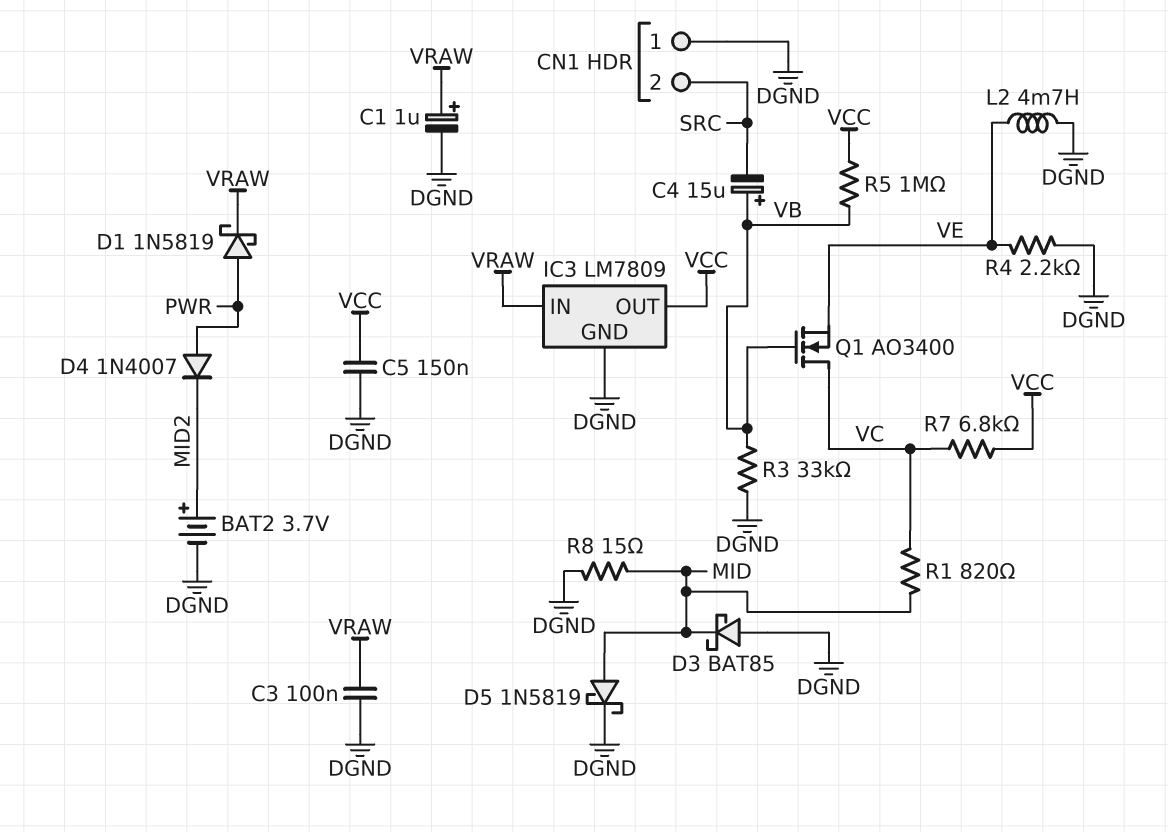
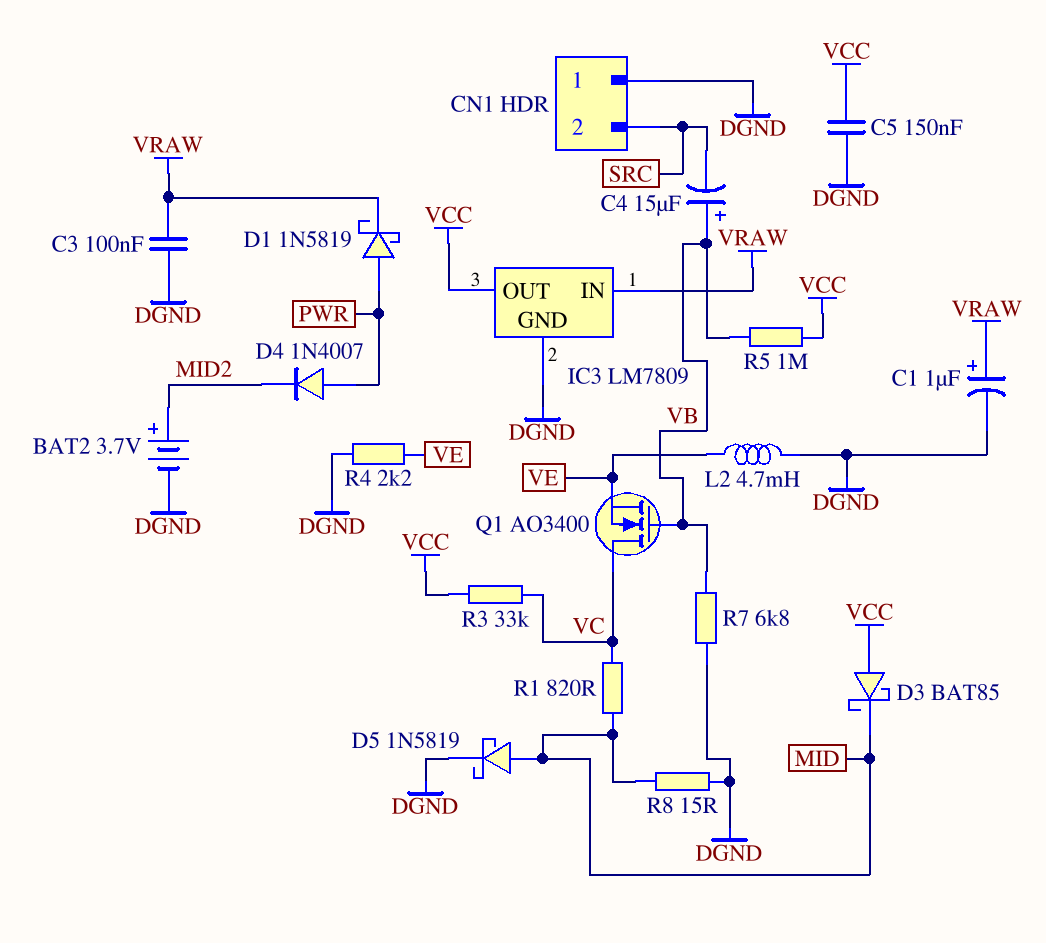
D3: schottky BAT85 (A DGND, K MID) -> schottky BAT85 (A VCC, K MID)
R3: 33k (DGND, VB) -> 33k (VC, VCC)
R7: 6.8k (VC, VCC) -> 6.8k (DGND, VB)

